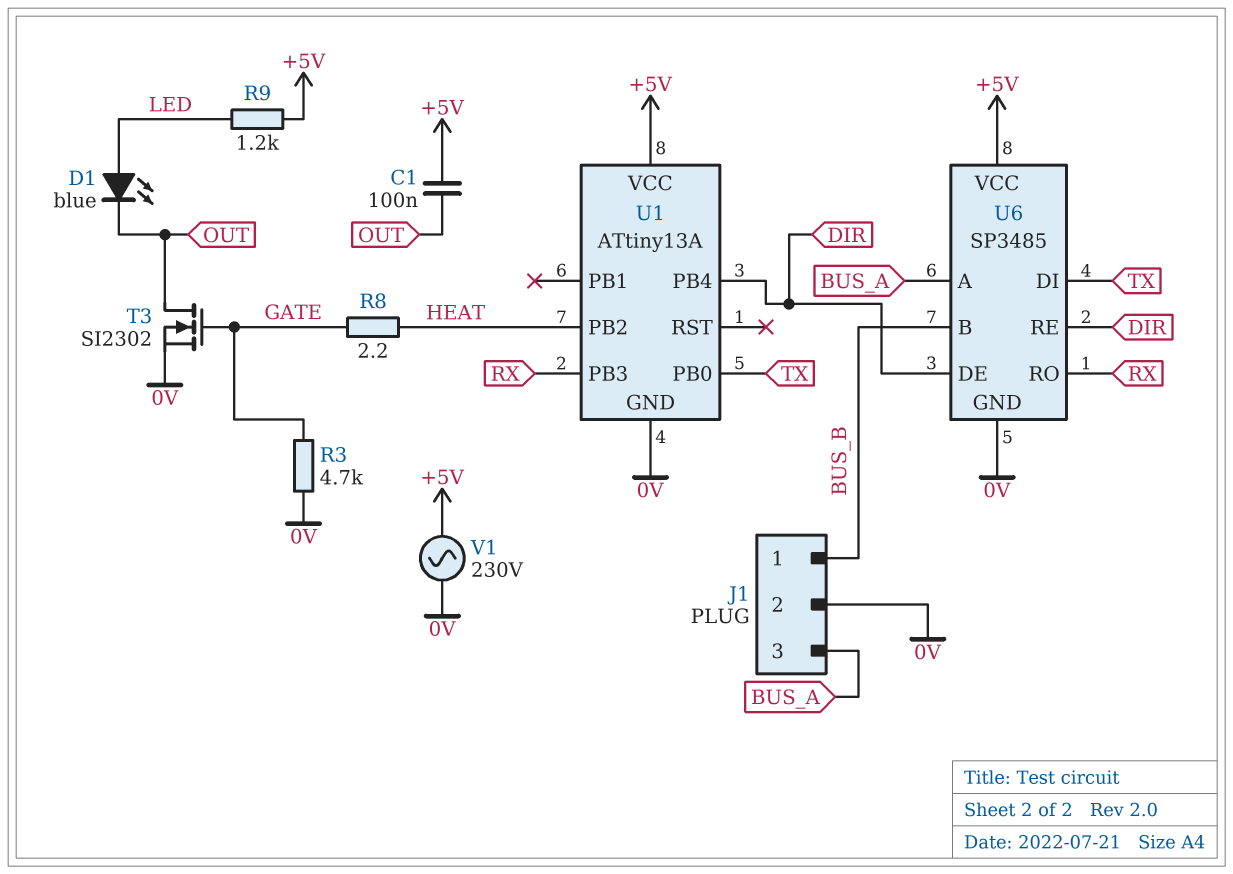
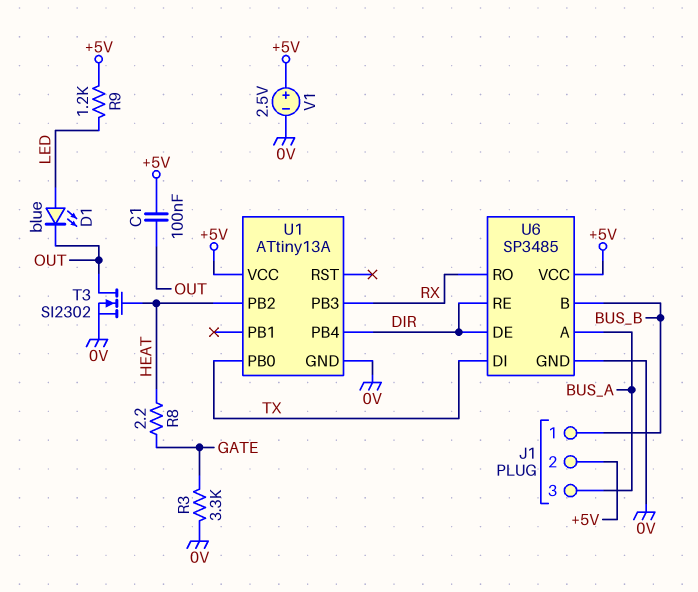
J1 pin 2: 0V -> +5V
R3: 4.7k (0V, GATE) -> 3.3k (0V, GATE)
T3: NMOS SI2302 (G GATE, D OUT, S 0V) -> NMOS SI2302 (G HEAT, D OUT, S 0V)
V1: AC 230V (+5V, 0V) -> 2.5V (plus +5V, minus 0V)

